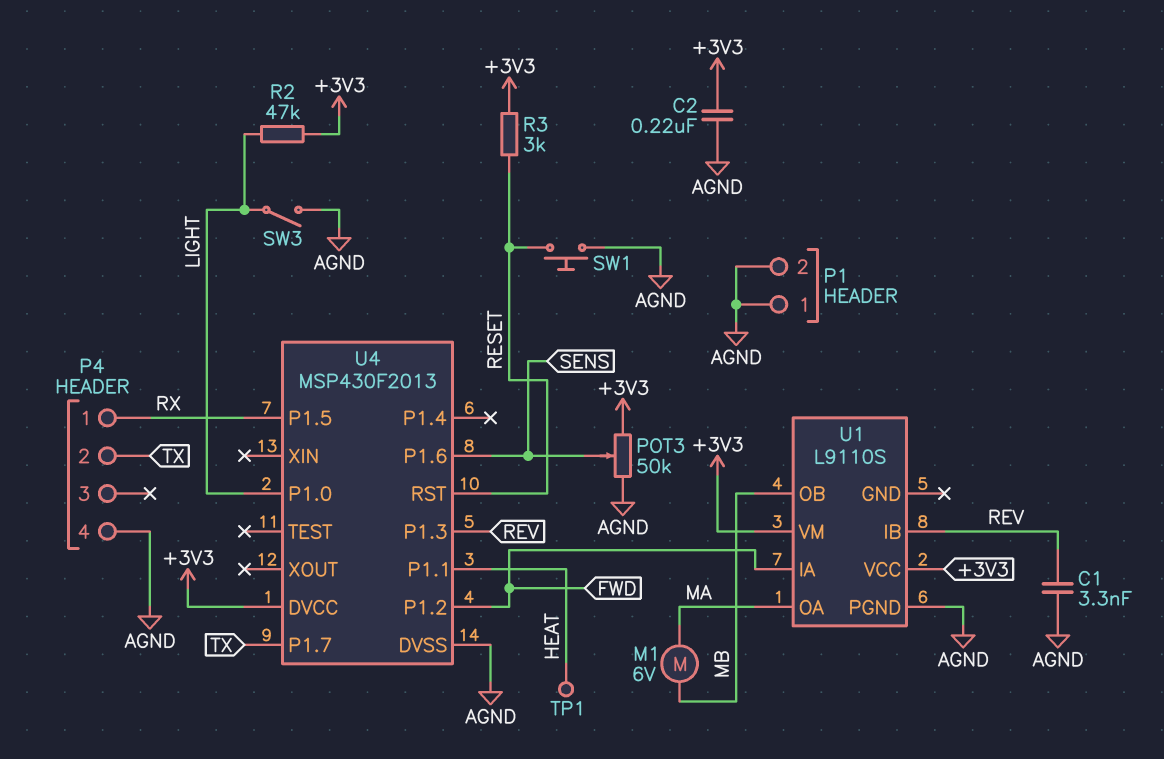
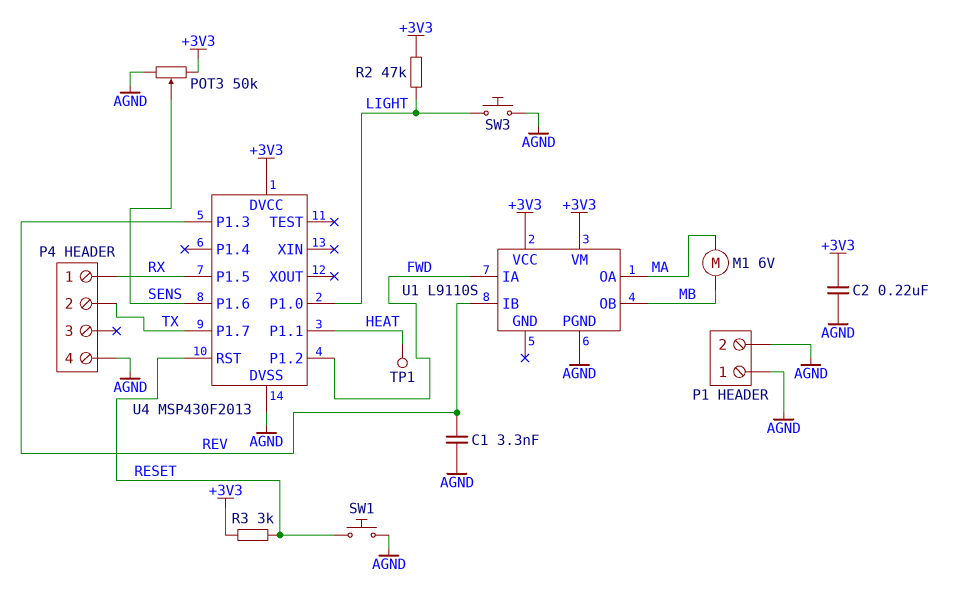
SW3: switch (AGND, LIGHT) -> button (AGND, LIGHT)

